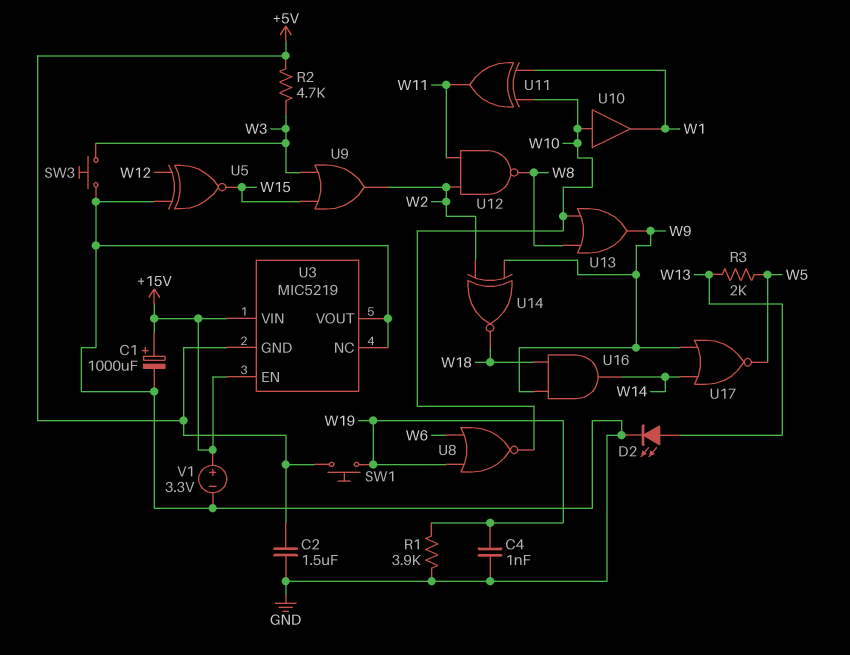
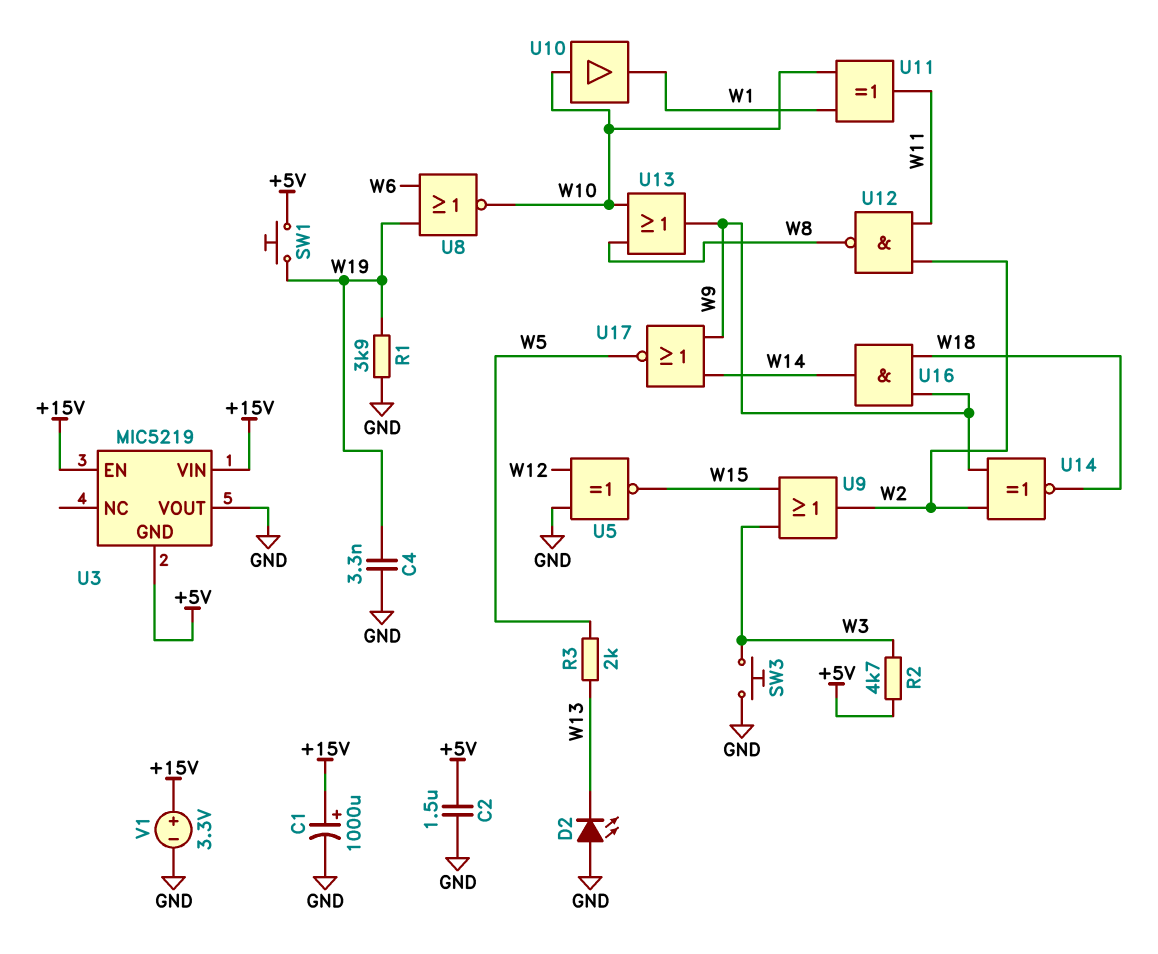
C4: 1nF (GND, W19) -> 3.3nF (GND, W19)
D2: LED (A W13, K GND) -> LED (A GND, K W13)
U3 pin NC: GND -> none

